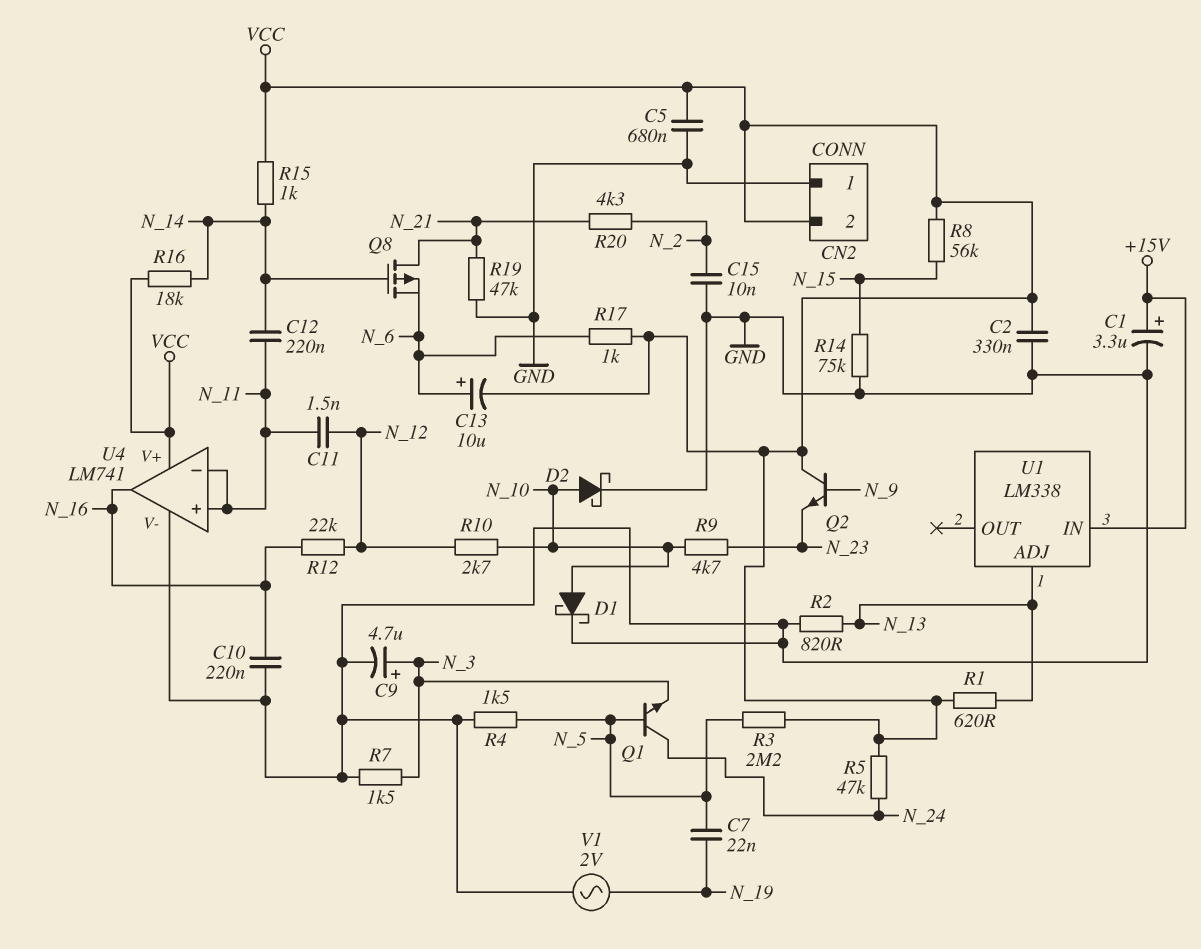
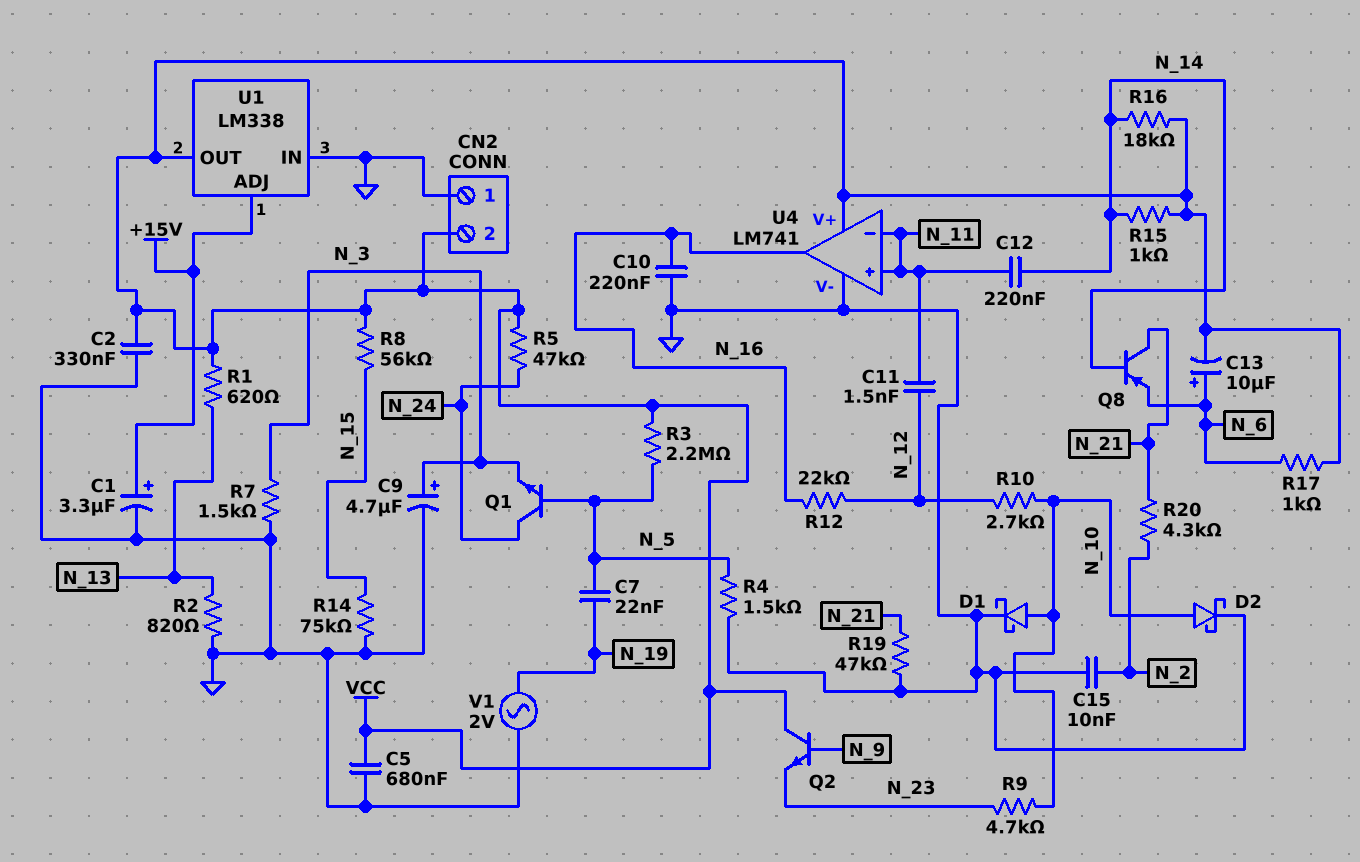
Q8: PMOS (G N_14, D N_21, S N_6) -> PNP (B N_14, C N_21, E N_6)
U1 pin ADJ: N_13 -> +15V
U1 pin IN: +15V -> GND
U1 pin OUT: none -> VCC

